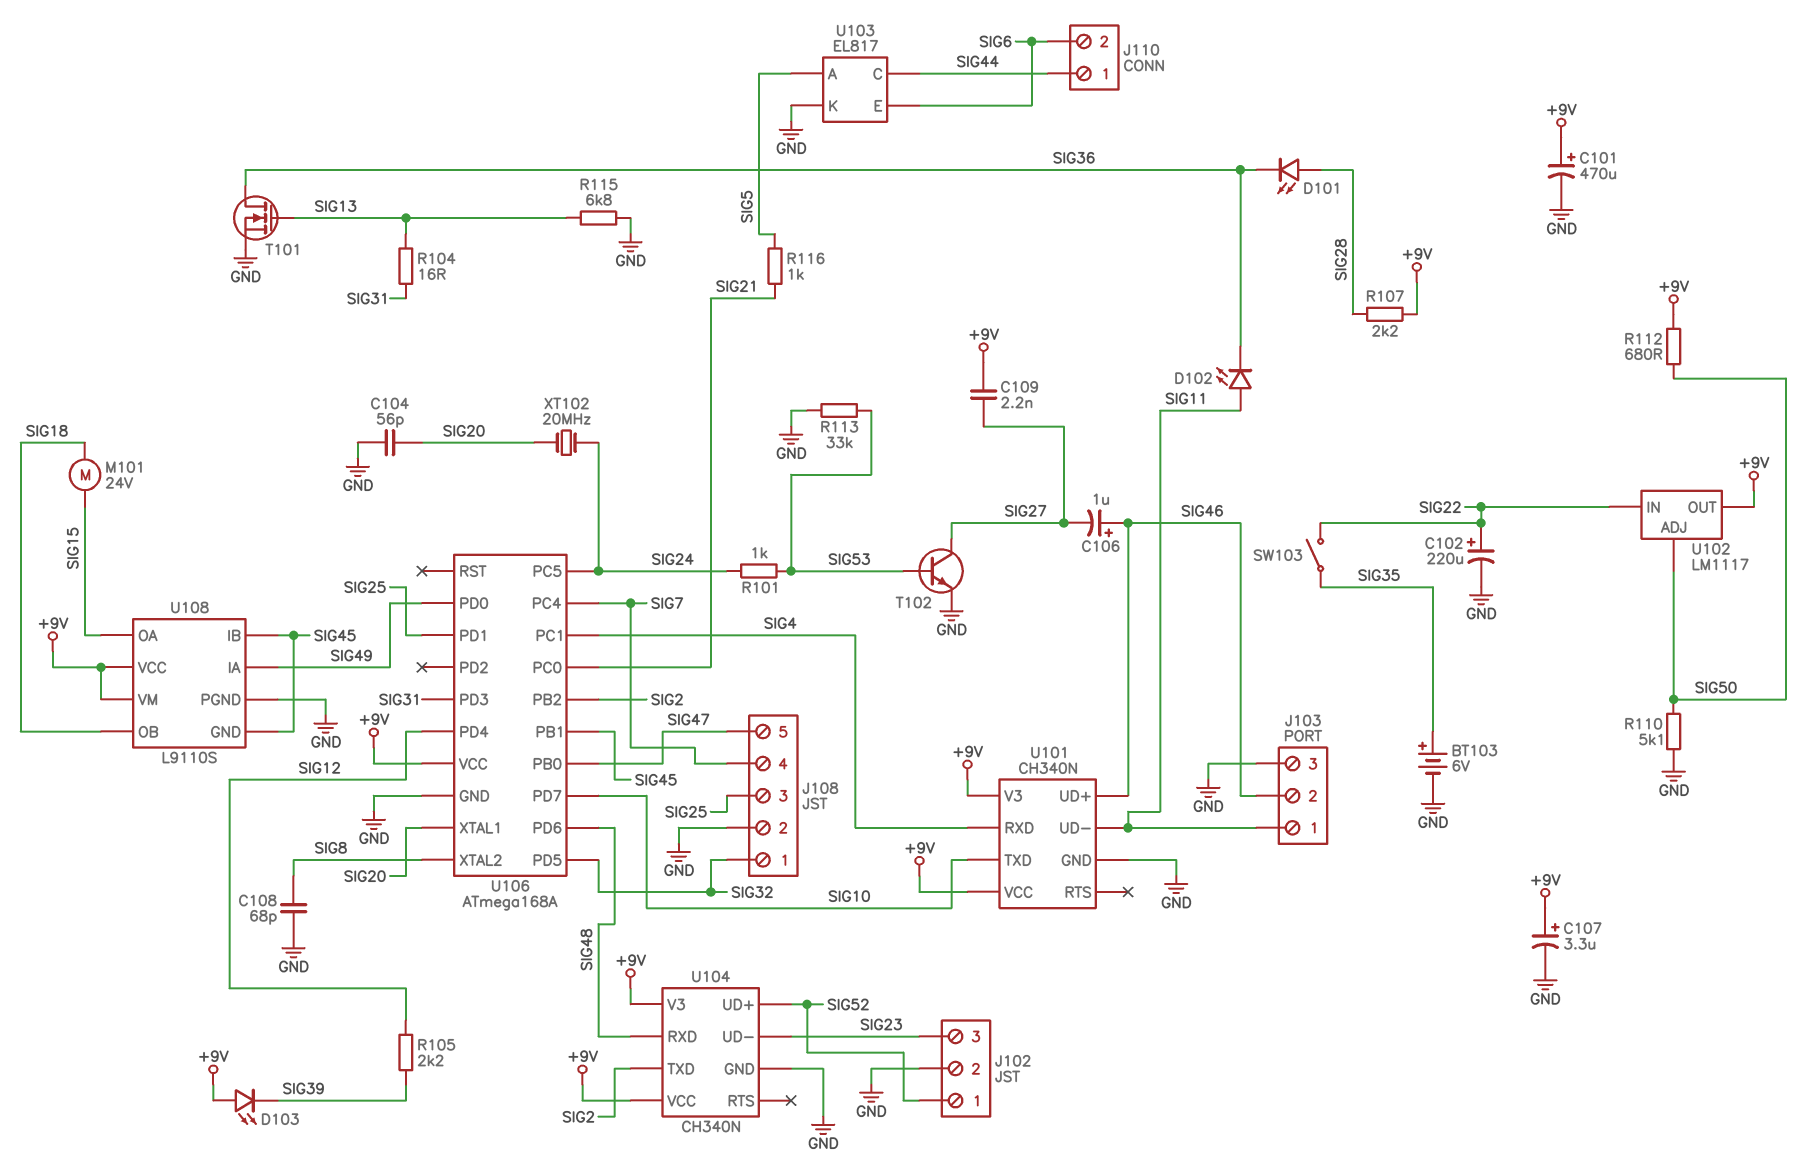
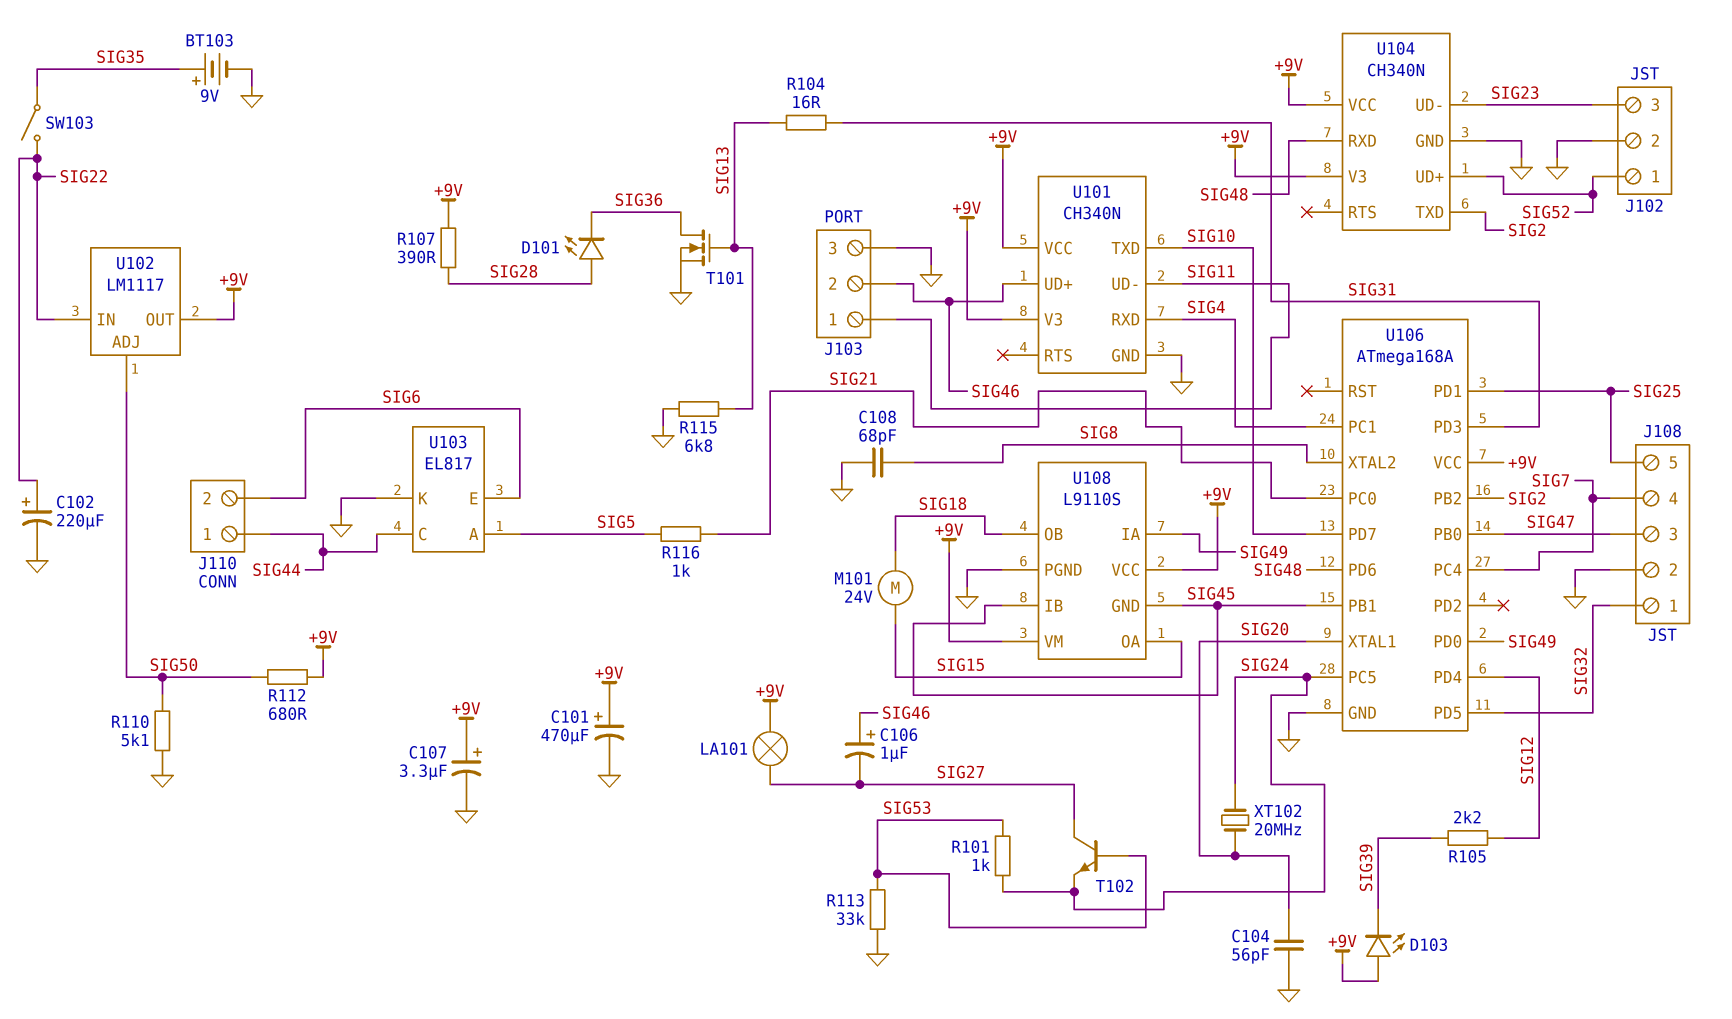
BT103: 6V (plus SIG35, minus GND) -> 9V (plus SIG35, minus GND)
C109: 2.2nF (+9V, SIG27) -> none
D102: LED (A SIG11, K SIG36) -> none
J108 pin 3: SIG25 -> SIG47
J108 pin 5: SIG47 -> SIG25
LA101: none -> lamp (+9V, SIG27)
R107: 2.2k (+9V, SIG28) -> 390 (+9V, SIG28)
T102: NPN (B SIG53, C SIG27, E GND) -> NPN (B SIG53, C SIG27, E SIG24)

